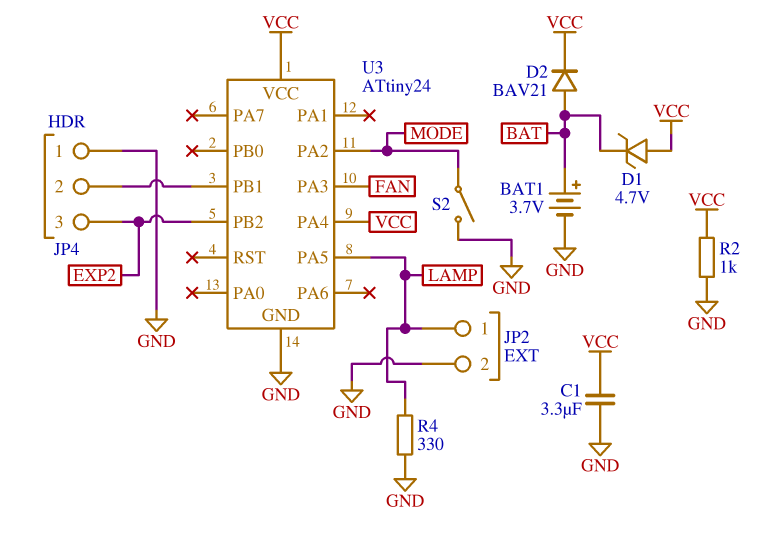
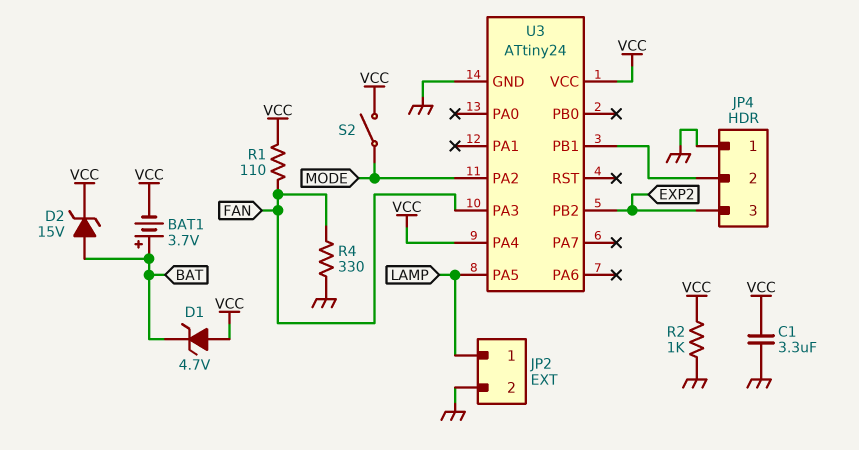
BAT1: 3.7V (plus BAT, minus GND) -> 3.7V (plus BAT, minus VCC)
D2: diode BAV21 (A BAT, K VCC) -> zener 15V (A BAT, K VCC)
R1: none -> 110 (FAN, VCC)
R4: 330 (GND, LAMP) -> 330 (FAN, GND)
S2: switch (GND, MODE) -> switch (MODE, VCC)

